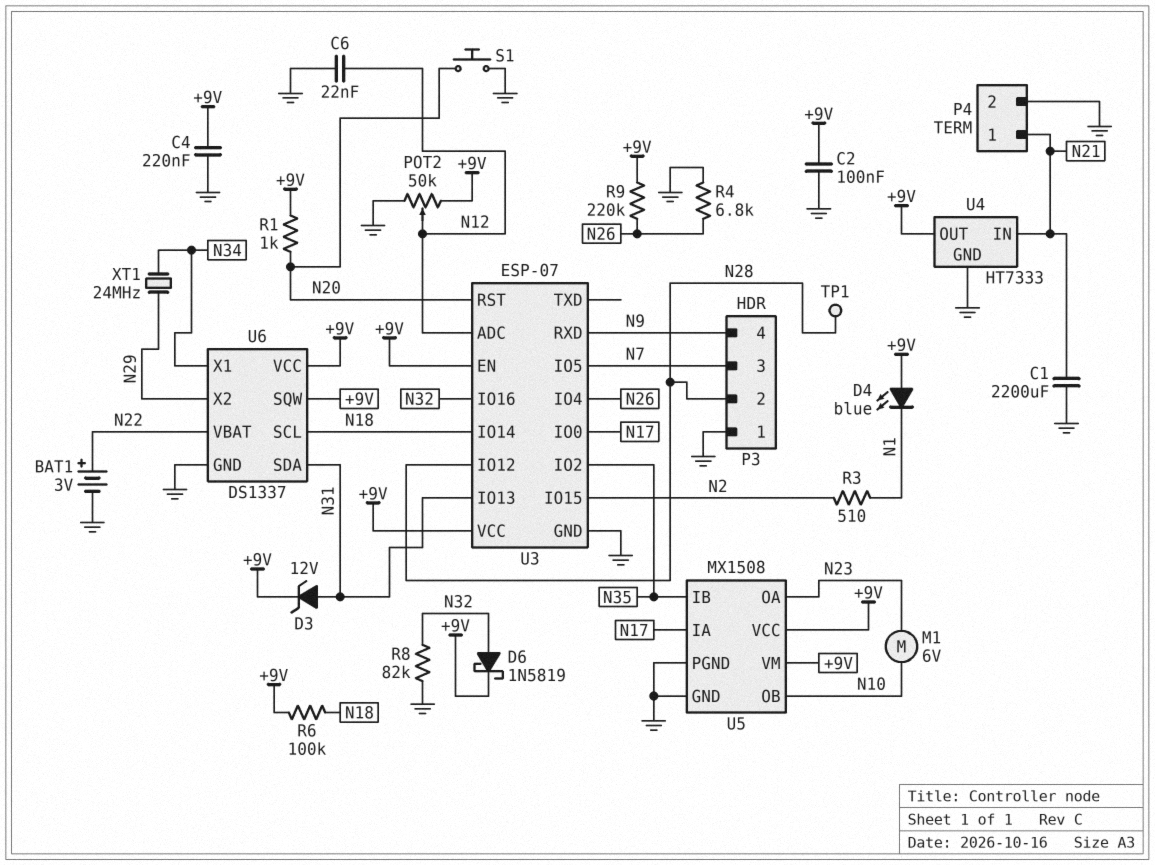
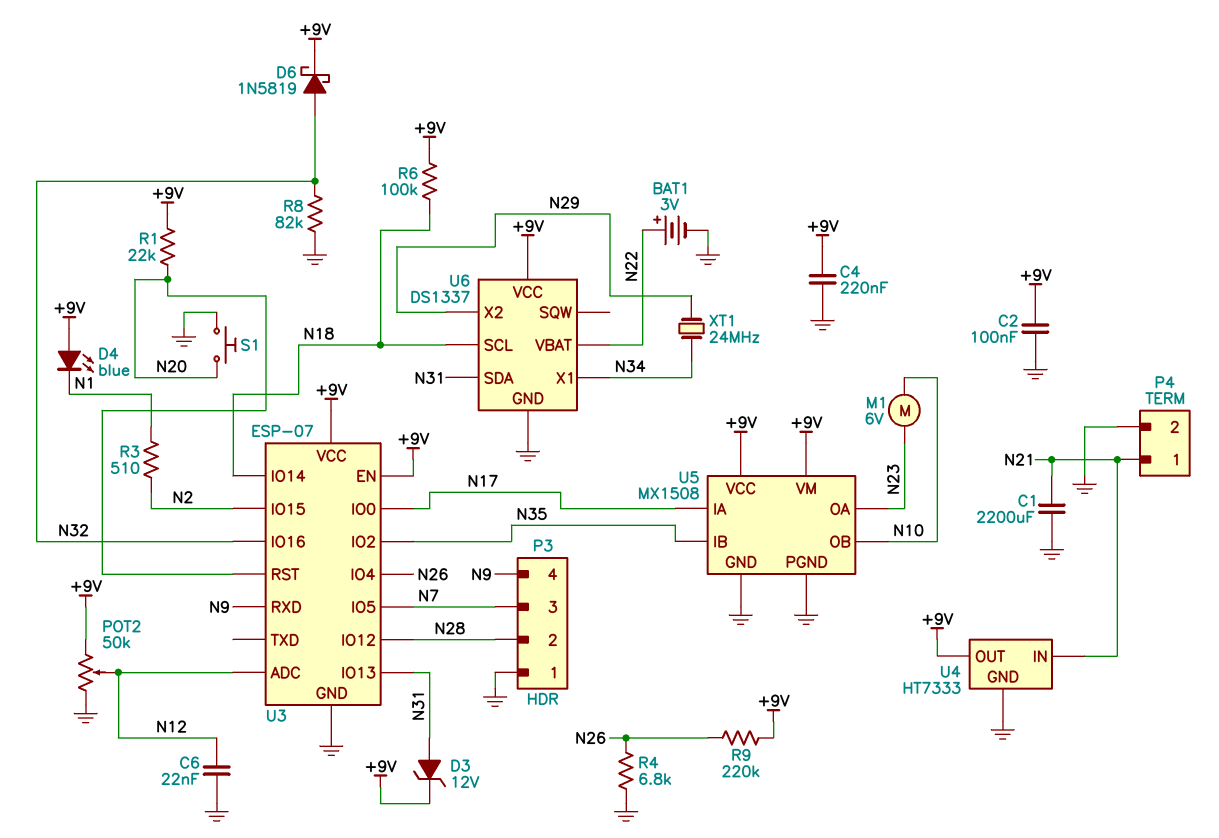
R1: 1k (+9V, N20) -> 22k (+9V, N20)
TP1: test point (N28) -> none
U6 pin SQW: +9V -> none

